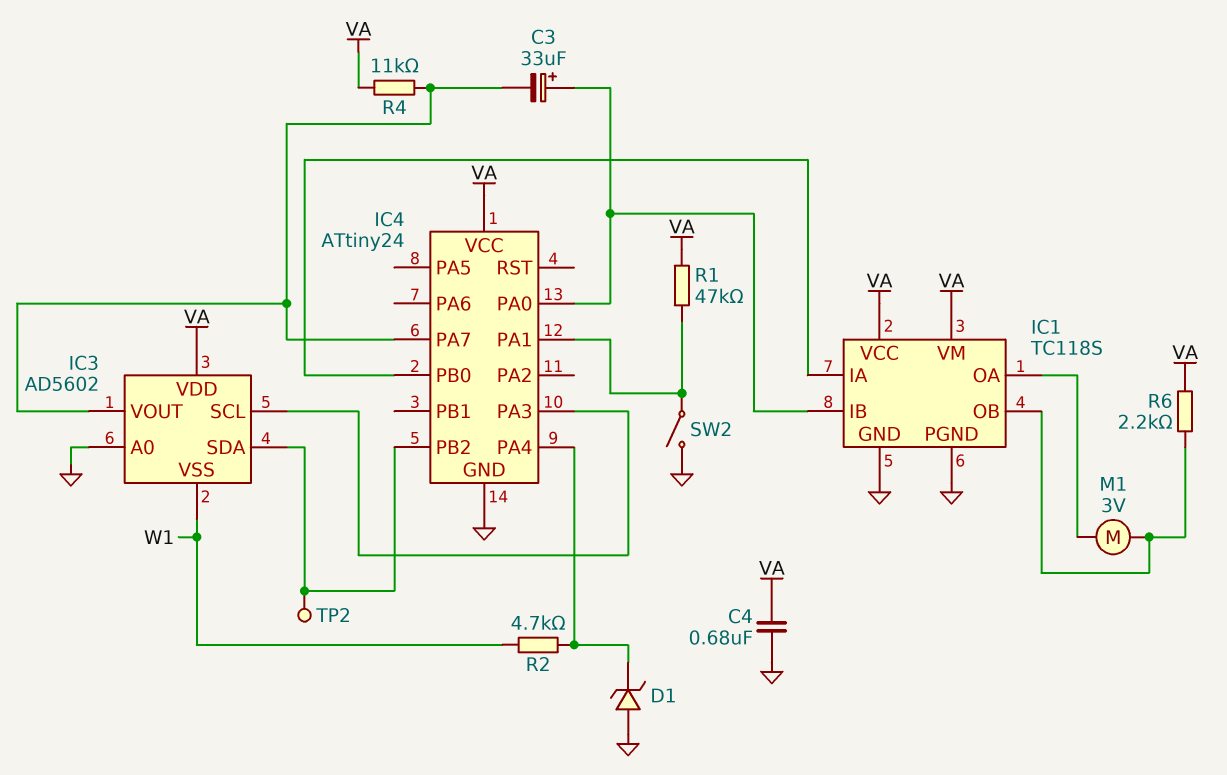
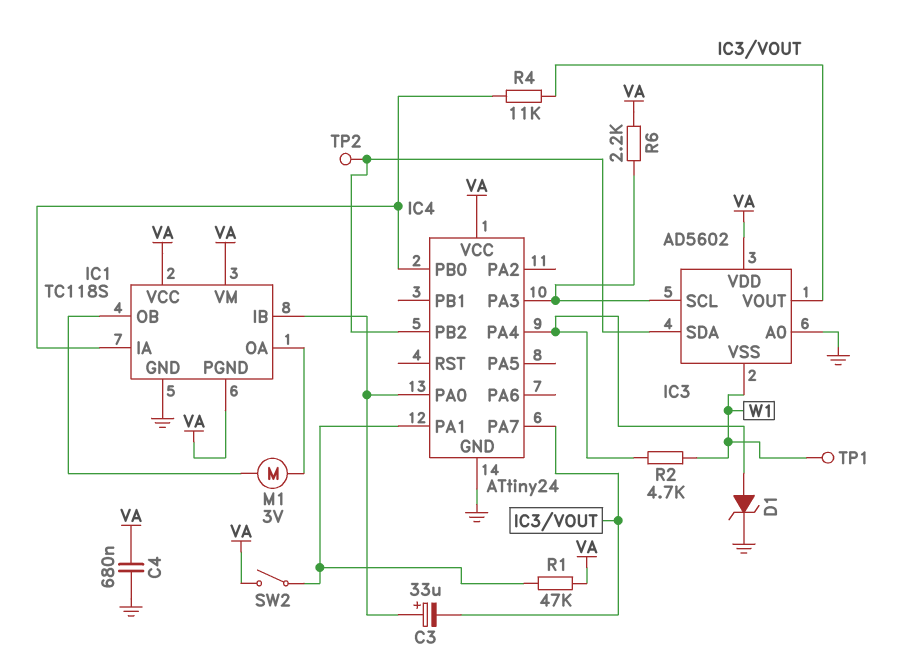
D1: zener (A GND, K IC4/PA4) -> zener (A IC4/PA4, K GND)
IC1 pin PGND: GND -> VA
R4: 11k (IC3/VOUT, VA) -> 11k (IC1/IA, IC3/VOUT)
R6: 2.2k (IC1/OB, VA) -> 2.2k (IC3/SCL, VA)
SW2: switch (GND, IC4/PA1) -> switch (IC4/PA1, VA)
TP1: none -> test point (W1)

